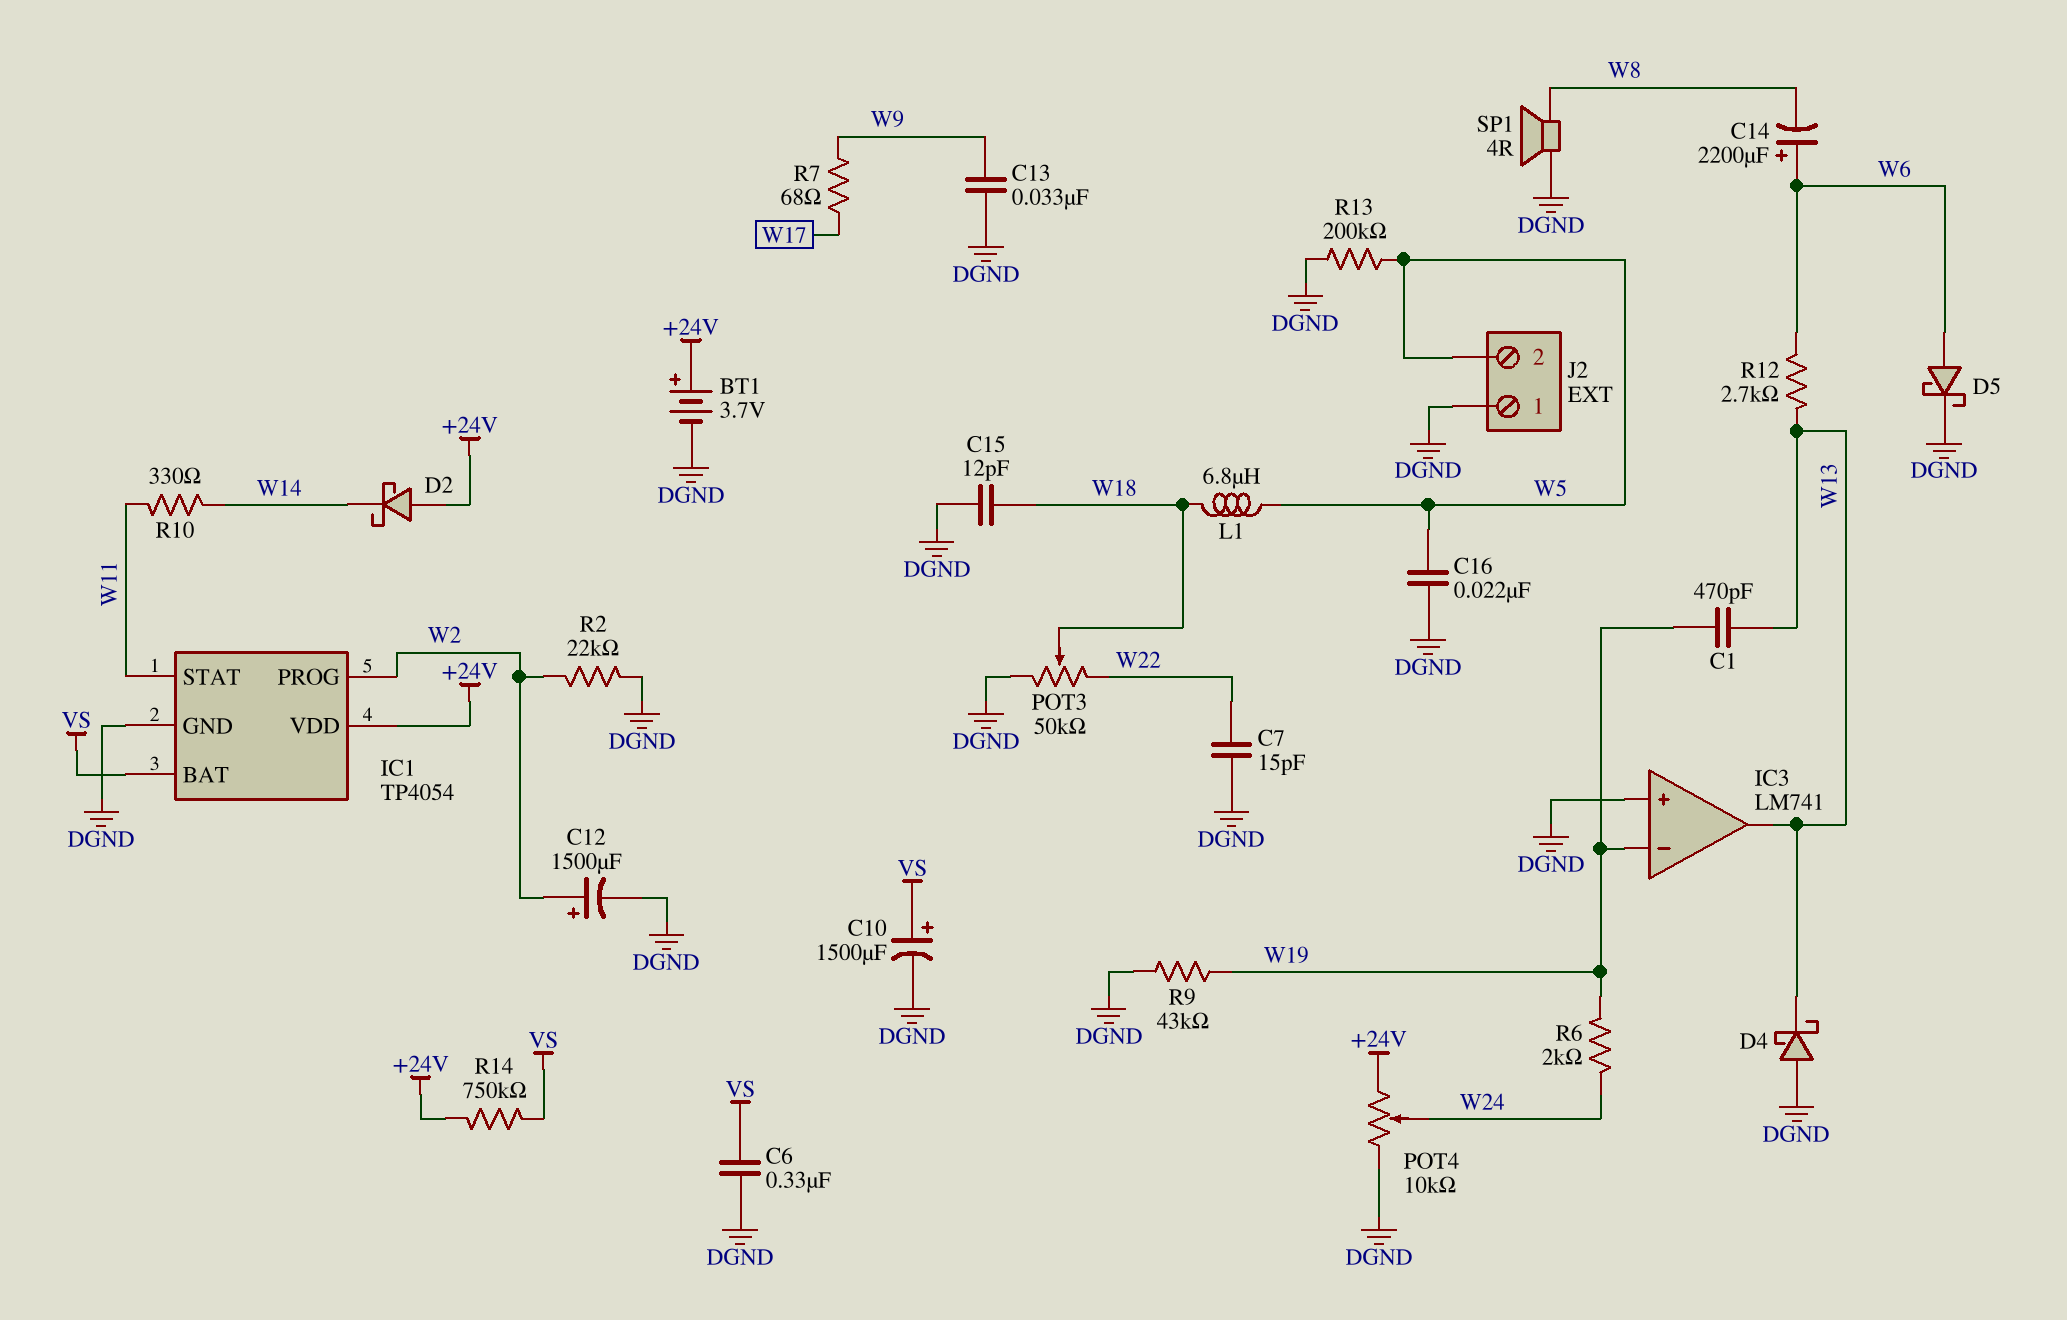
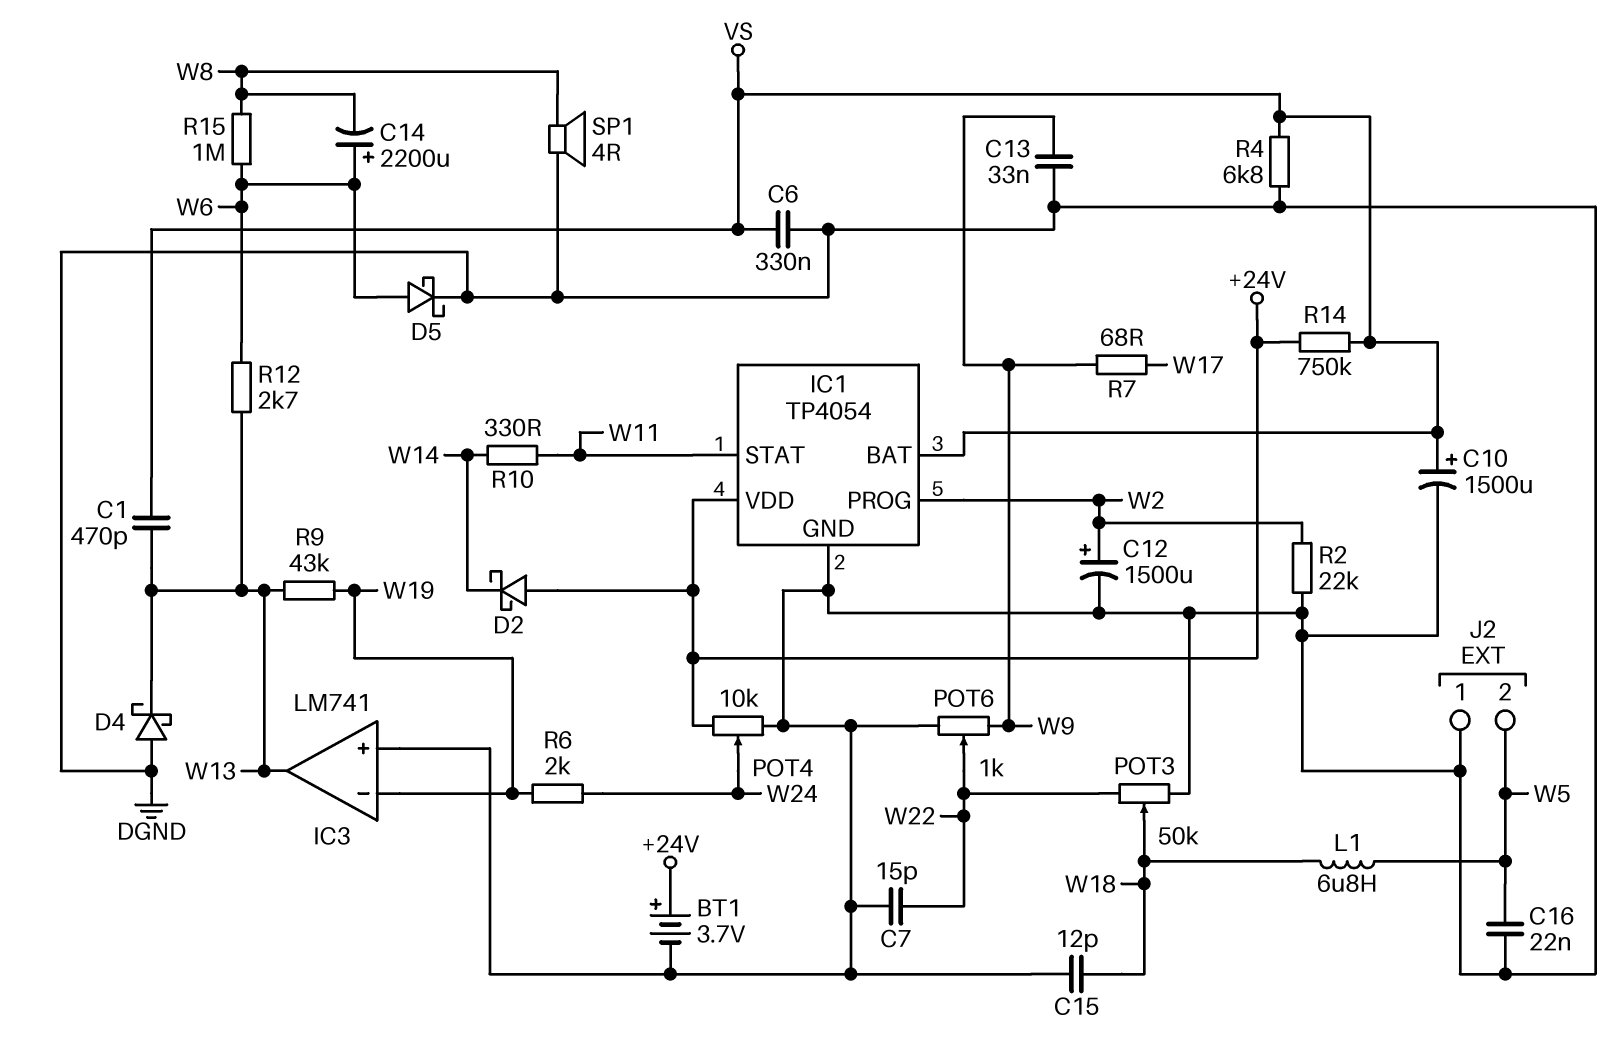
C1: 470pF (W13, W19) -> 470pF (VS, W13)
POT6: none -> 1k (DGND, W9, wiper W22)
R4: none -> 6.8k (DGND, VS)
R9: 43k (DGND, W19) -> 43k (W13, W19)
R13: 200k (DGND, W5) -> none
R15: none -> 1M (W6, W8)

